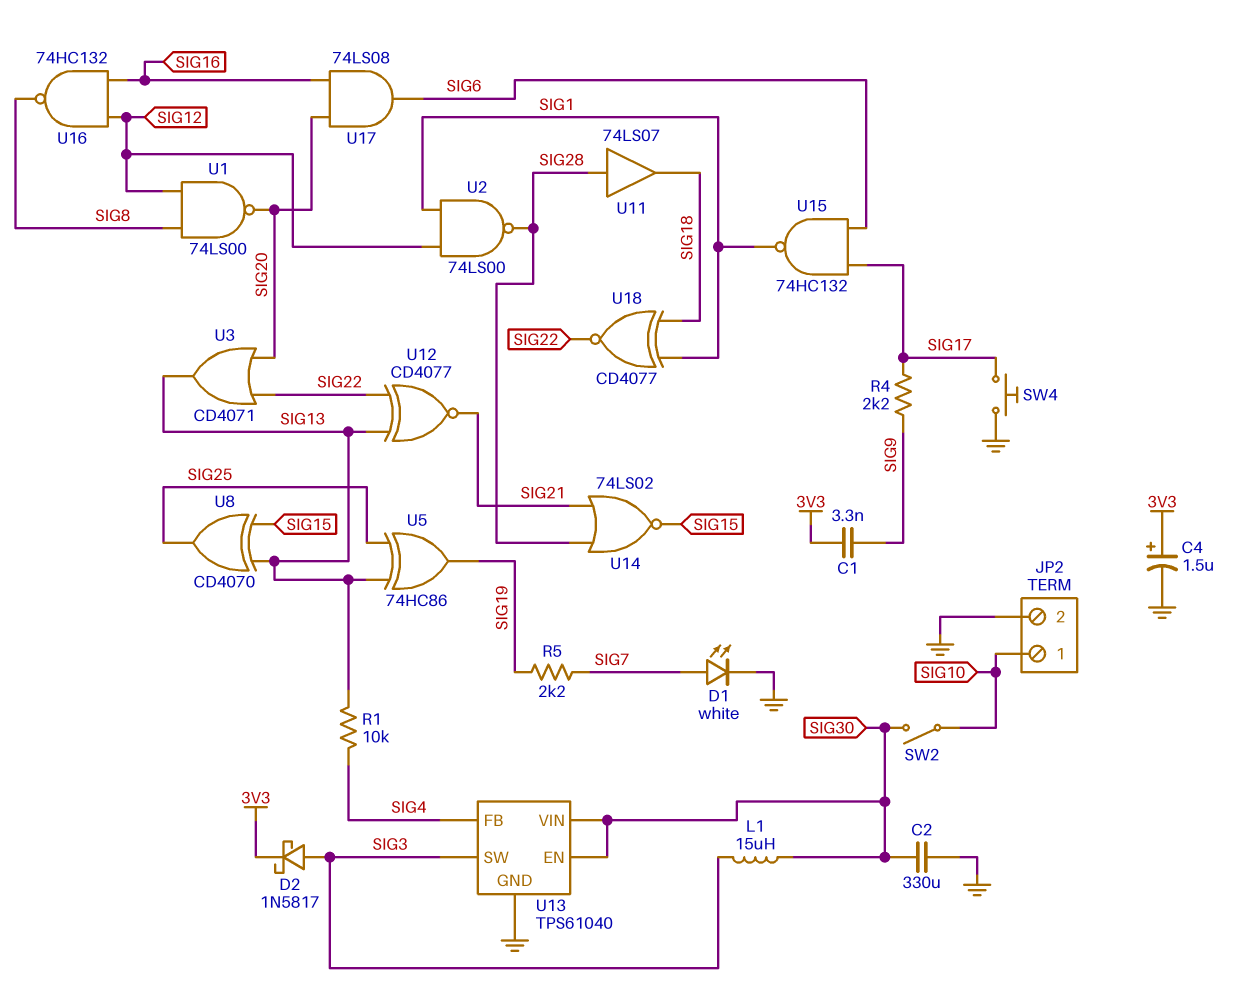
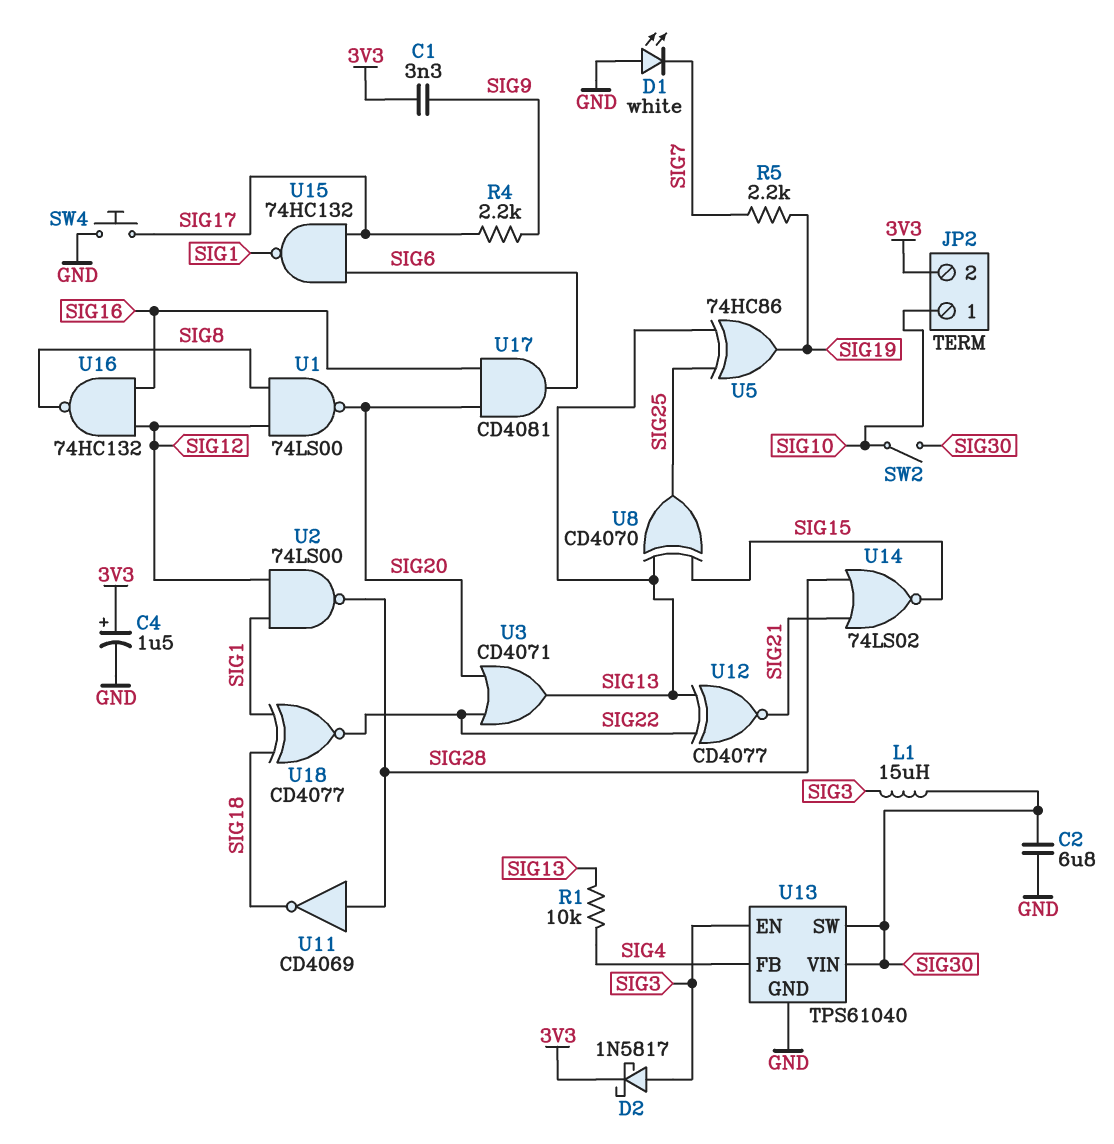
C2: 330uF (GND, SIG30) -> 6.8uF (GND, SIG30)
D1: LED white (A SIG7, K GND) -> LED white (A GND, K SIG7)
JP2 pin 2: GND -> 3V3
U11: buffer 74LS07 (in SIG28, out SIG18) -> NOT CD4069 (in SIG28, out SIG18)
U13 pin EN: SIG30 -> SIG3
U13 pin SW: SIG3 -> SIG30
U17: AND 74LS08 (in SIG16, in SIG20, out SIG6) -> AND CD4081 (in SIG16, in SIG20, out SIG6)

